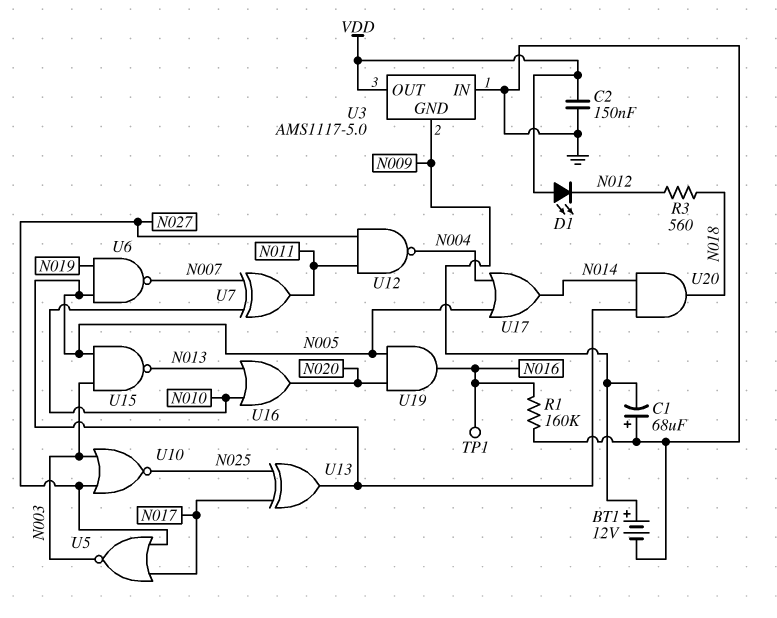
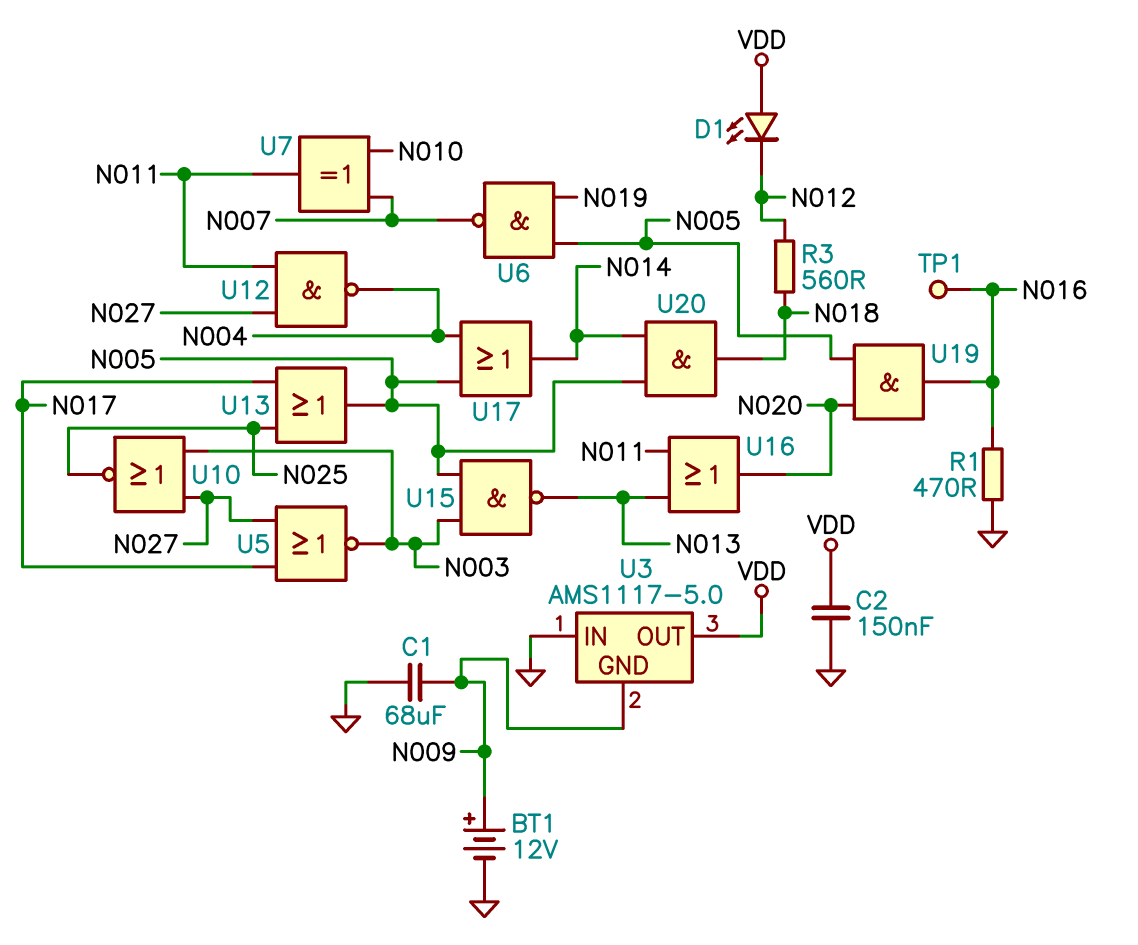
C1: 68uF (plus GND, minus N009) -> 68uF (GND, N009)
R1: 160k (GND, N016) -> 470 (GND, N016)
U13: XOR (in N017, in N025, out N005) -> OR (in N017, in N025, out N005)
U16: OR (in N010, in N013, out N020) -> OR (in N011, in N013, out N020)

